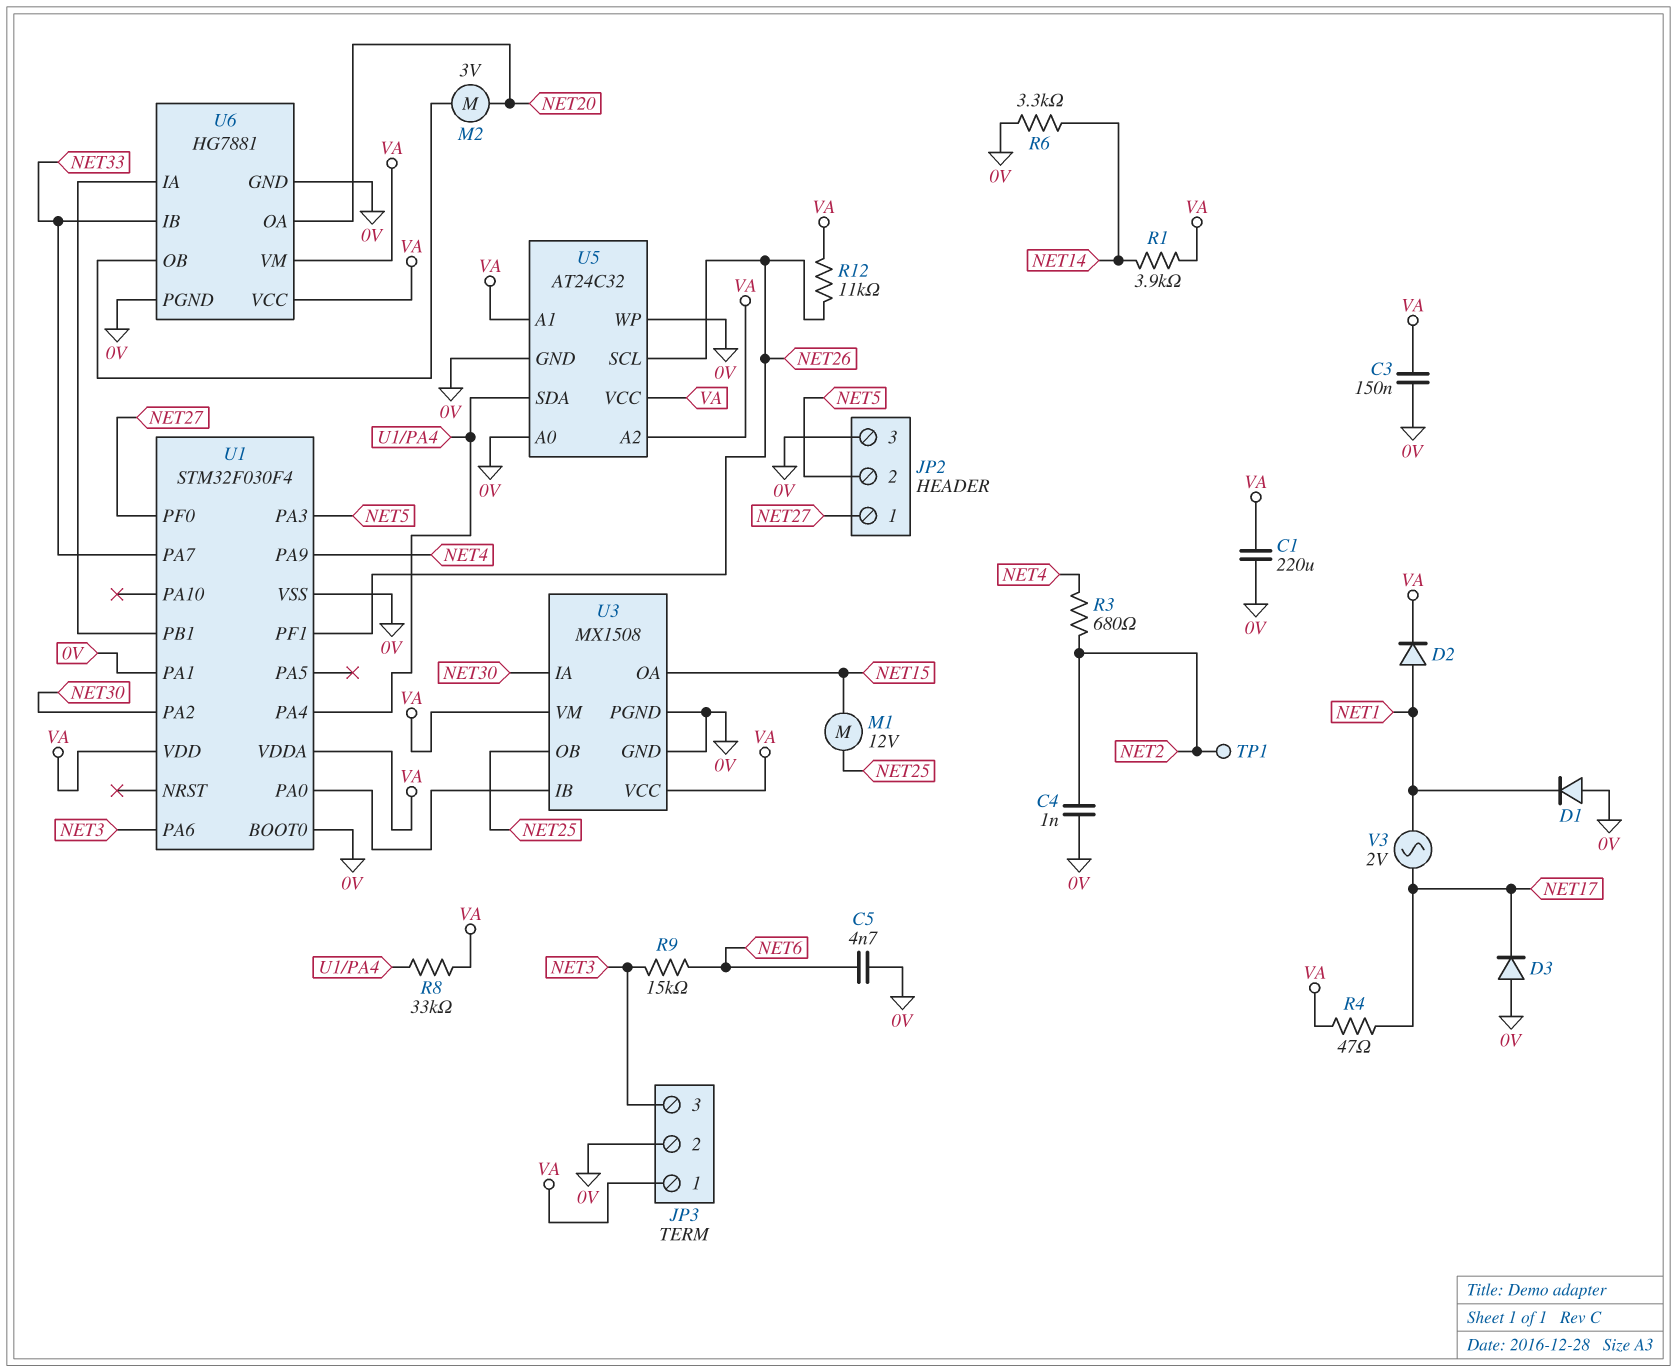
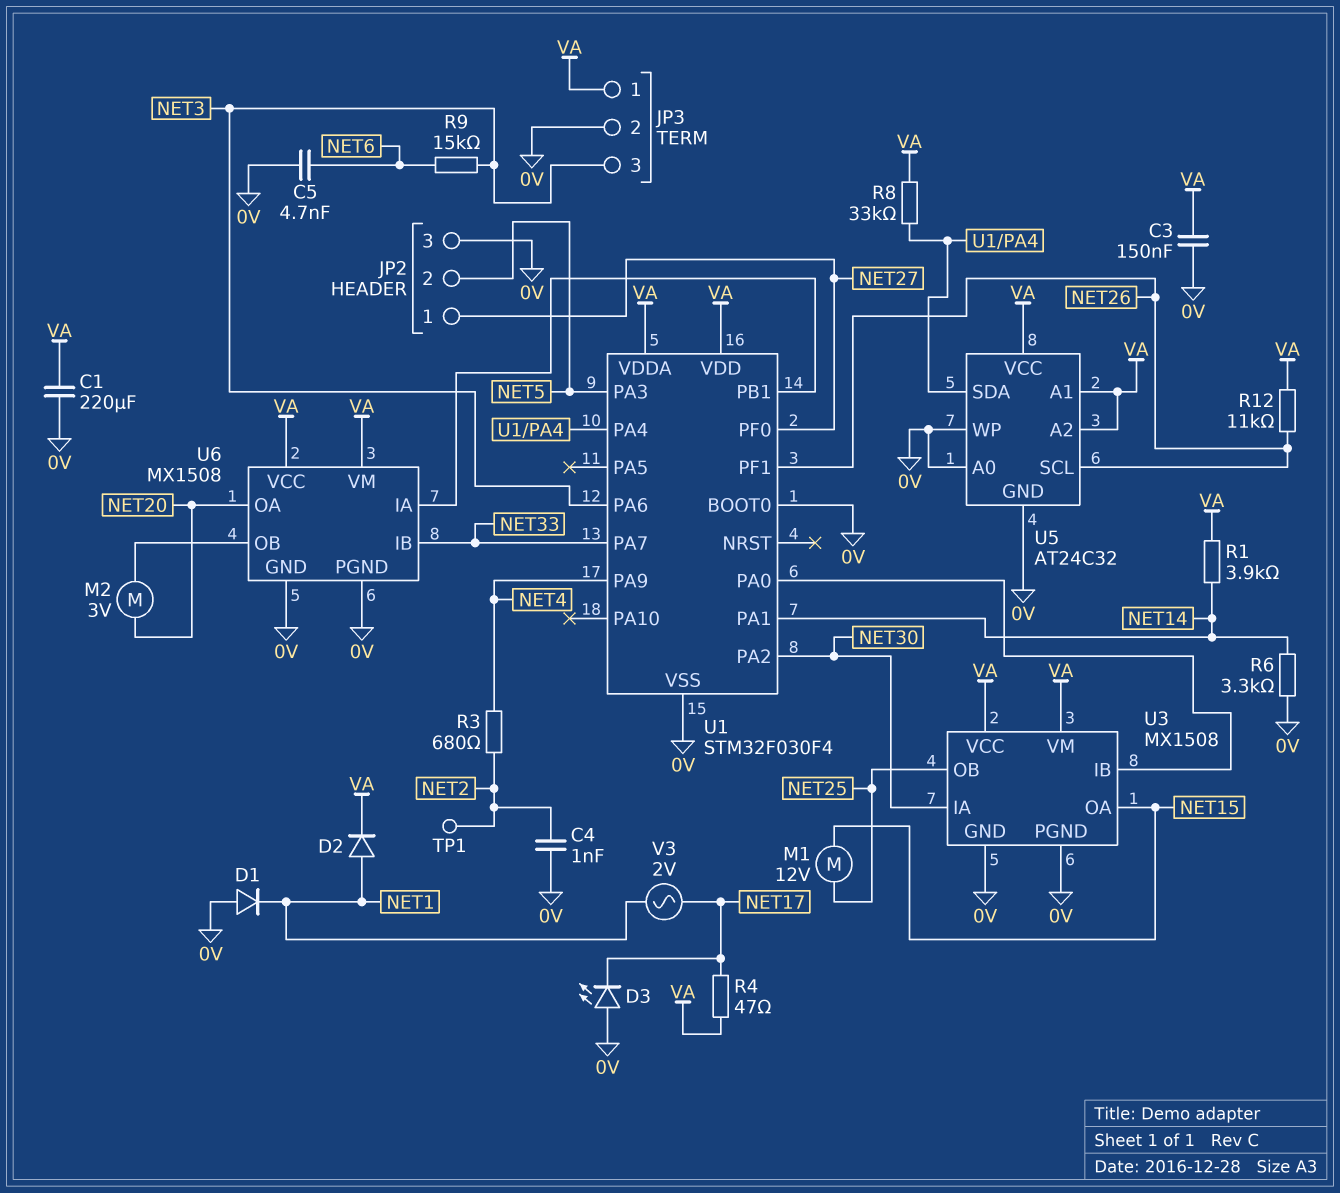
D3: diode (A 0V, K NET17) -> LED (A 0V, K NET17)
U1 pin PA1: 0V -> NET14
U6: HG7881 -> MX1508

